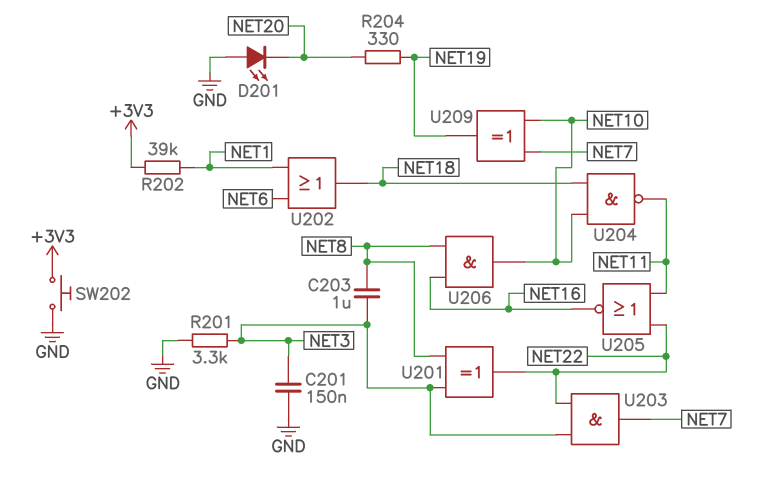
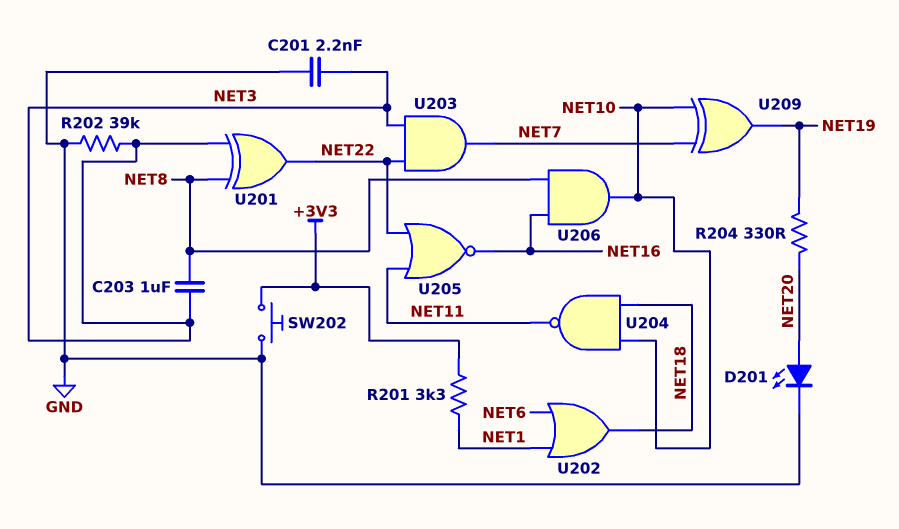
C201: 150nF (GND, NET3) -> 2.2nF (GND, NET3)
D201: LED (A GND, K NET20) -> LED (A NET20, K GND)
R201: 3.3k (GND, NET3) -> 3.3k (+3V3, NET1)
R202: 39k (+3V3, NET1) -> 39k (GND, NET3)

